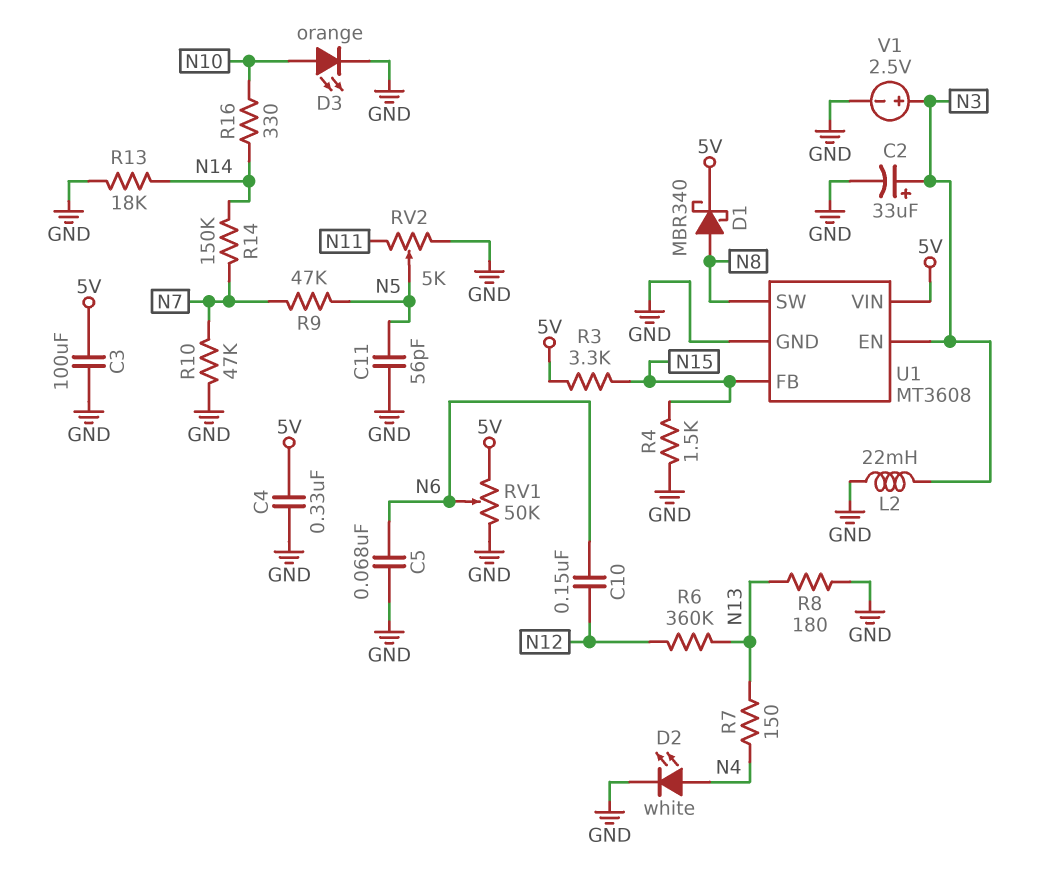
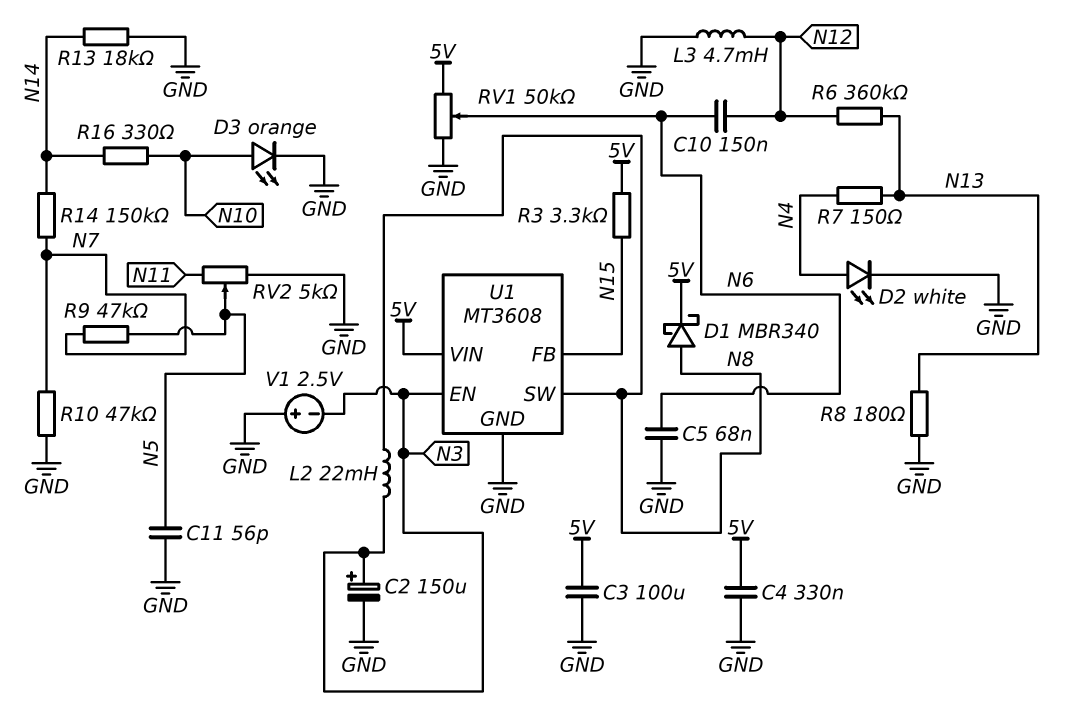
C2: 33uF (plus N3, minus GND) -> 150uF (plus N3, minus GND)
L2: 22mH (GND, N3) -> 22mH (N3, N8)
L3: none -> 4.7mH (GND, N12)
R4: 1.5k (GND, N15) -> none
V1: 2.5V (plus N3, minus GND) -> 2.5V (plus GND, minus N3)

